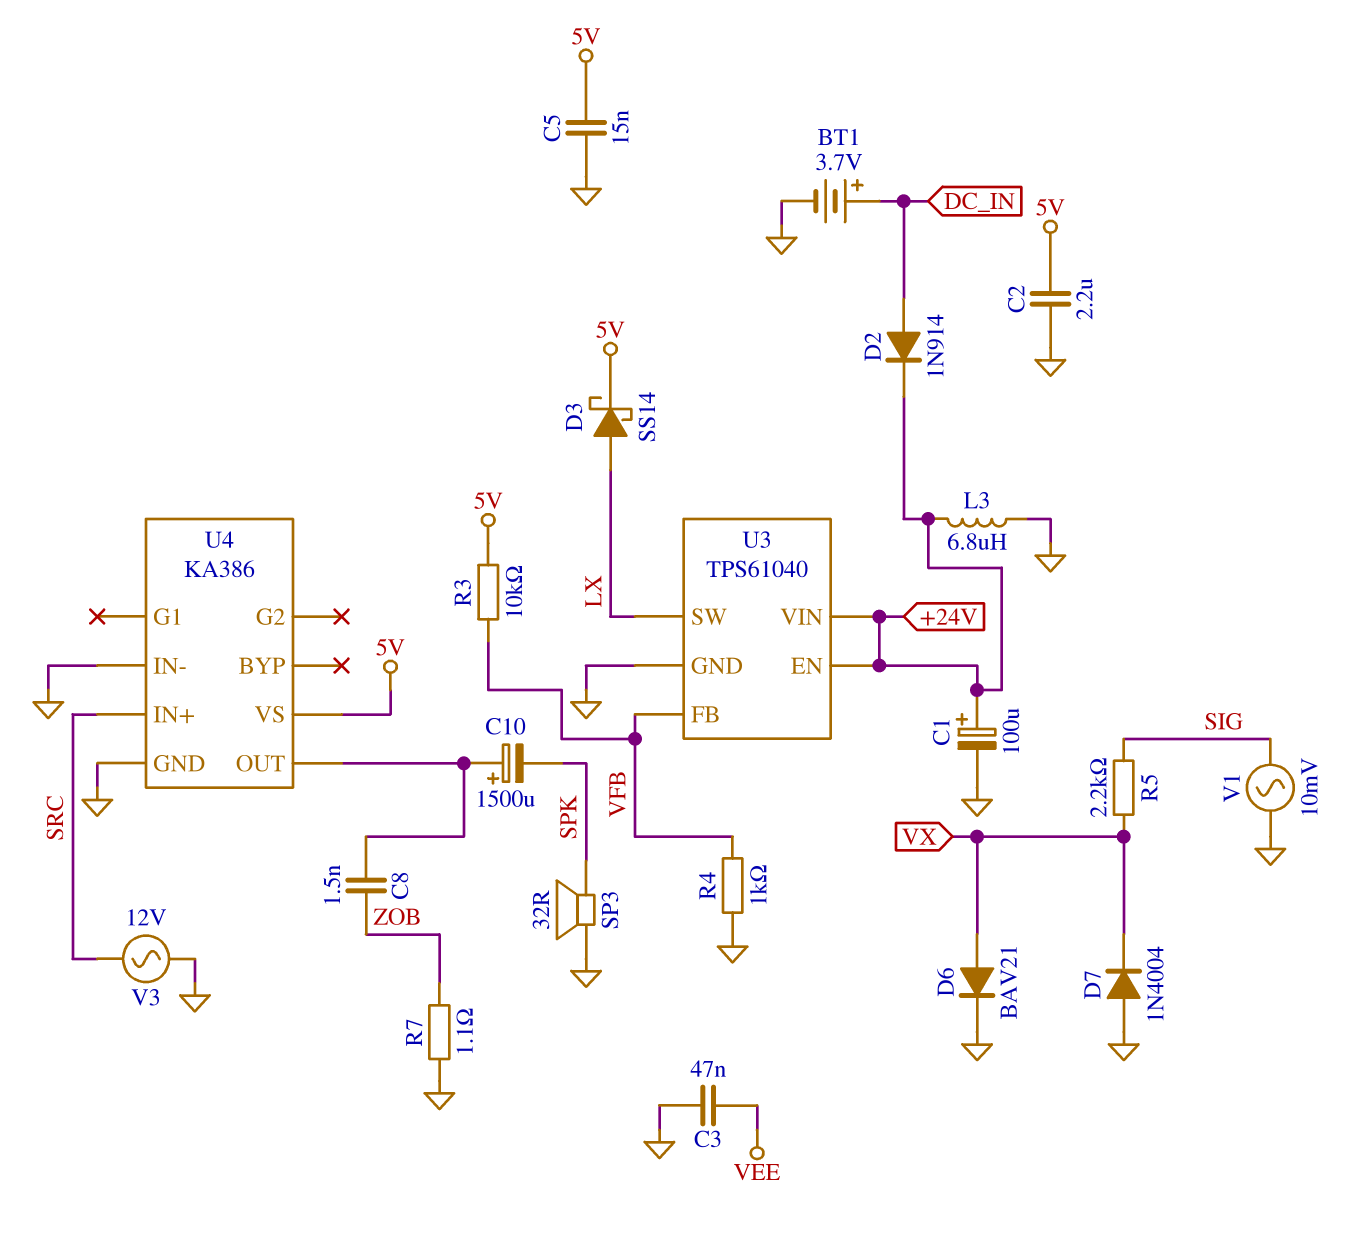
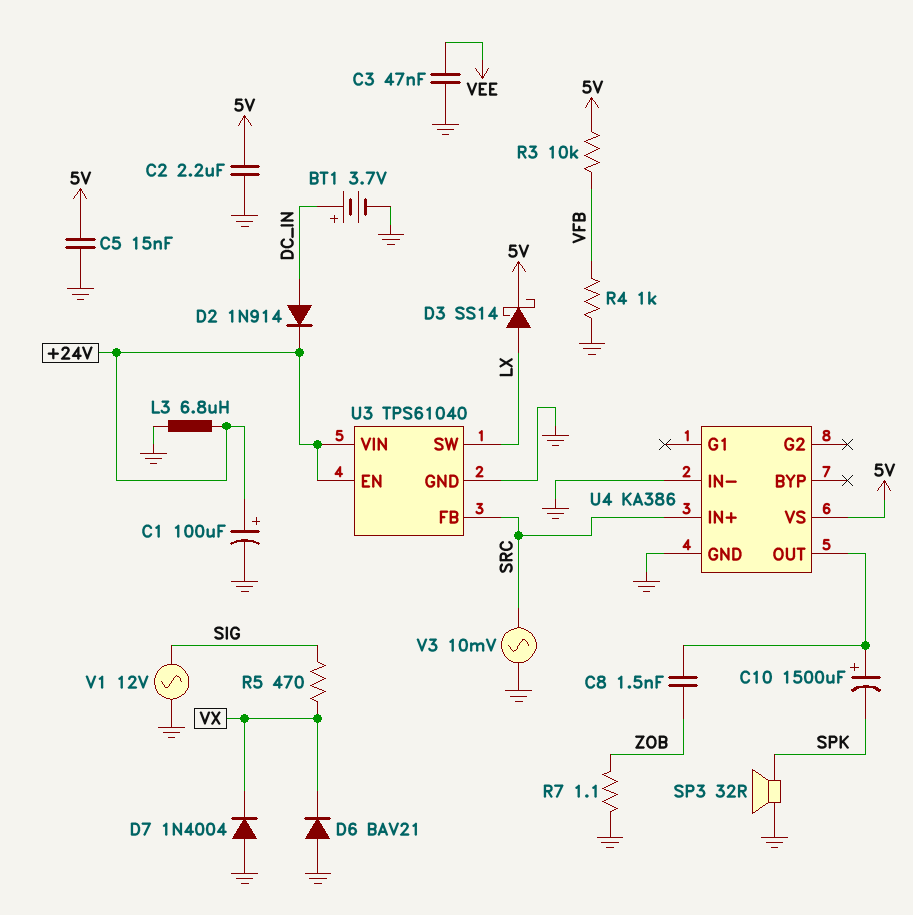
D6: diode BAV21 (A VX, K GND) -> diode BAV21 (A GND, K VX)
R5: 2.2k (SIG, VX) -> 470 (SIG, VX)
U3 pin FB: VFB -> SRC
V1: AC 10mV (GND, SIG) -> AC 12V (GND, SIG)
V3: AC 12V (GND, SRC) -> AC 10mV (GND, SRC)

